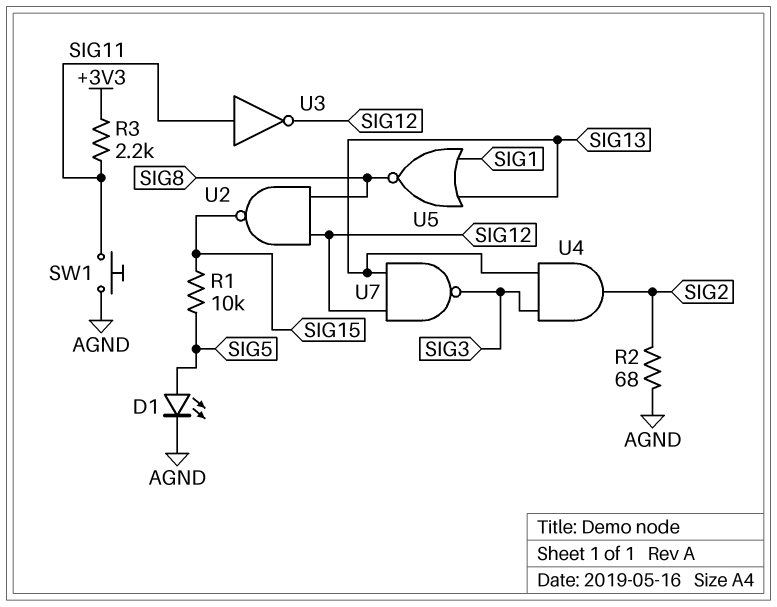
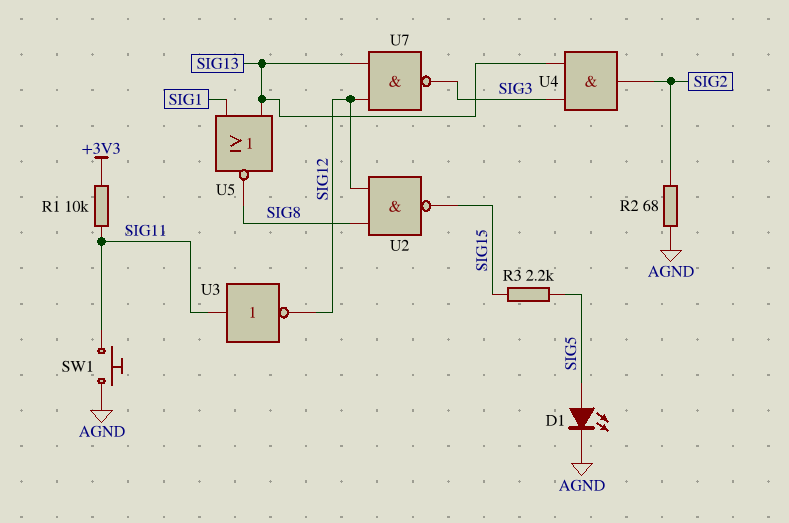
R1: 10k (SIG5, SIG15) -> 10k (+3V3, SIG11)
R3: 2.2k (+3V3, SIG11) -> 2.2k (SIG5, SIG15)

